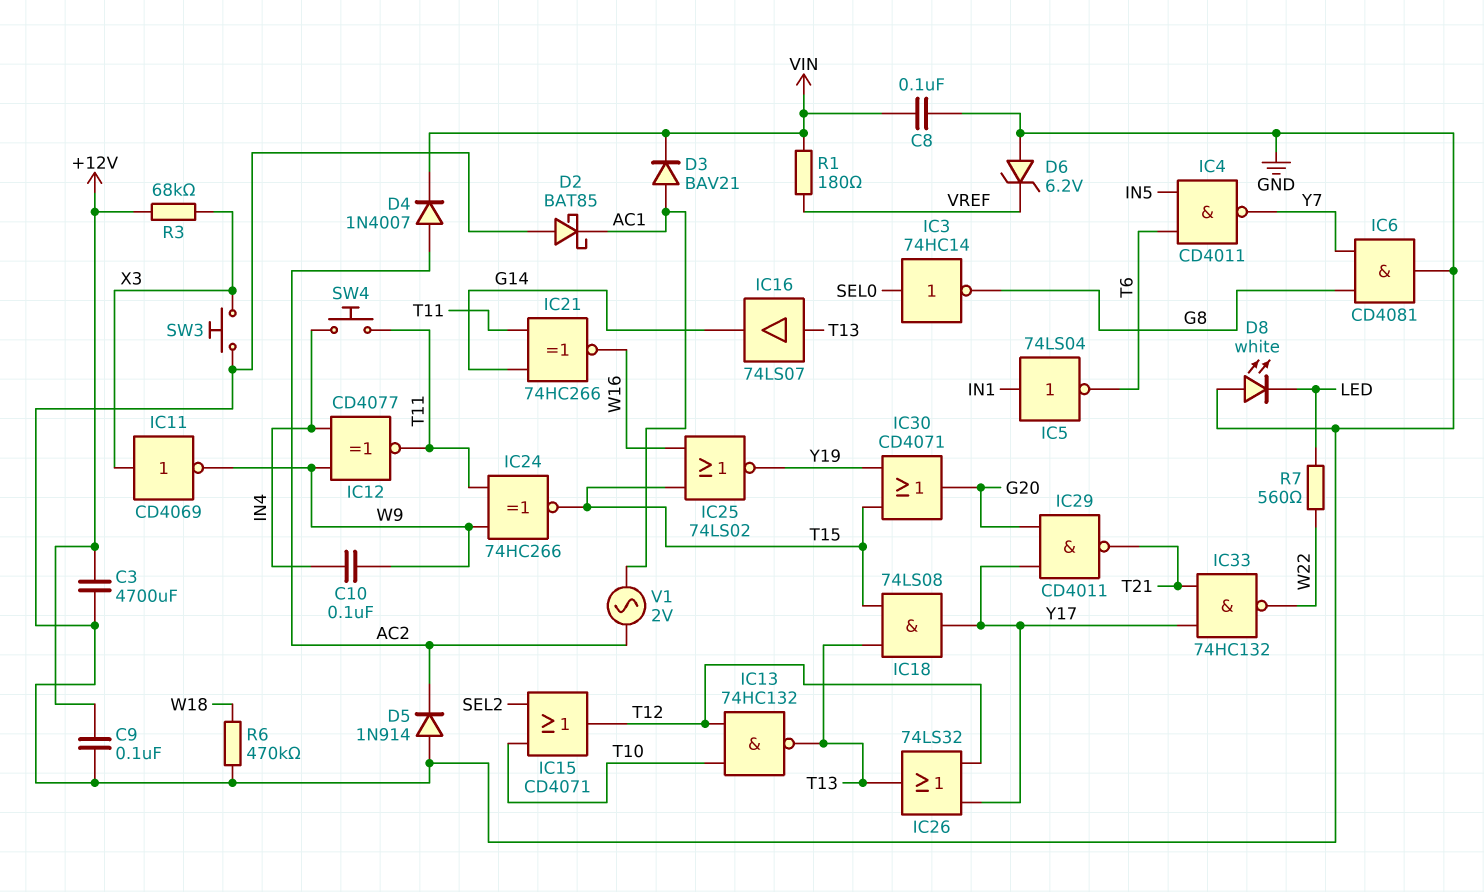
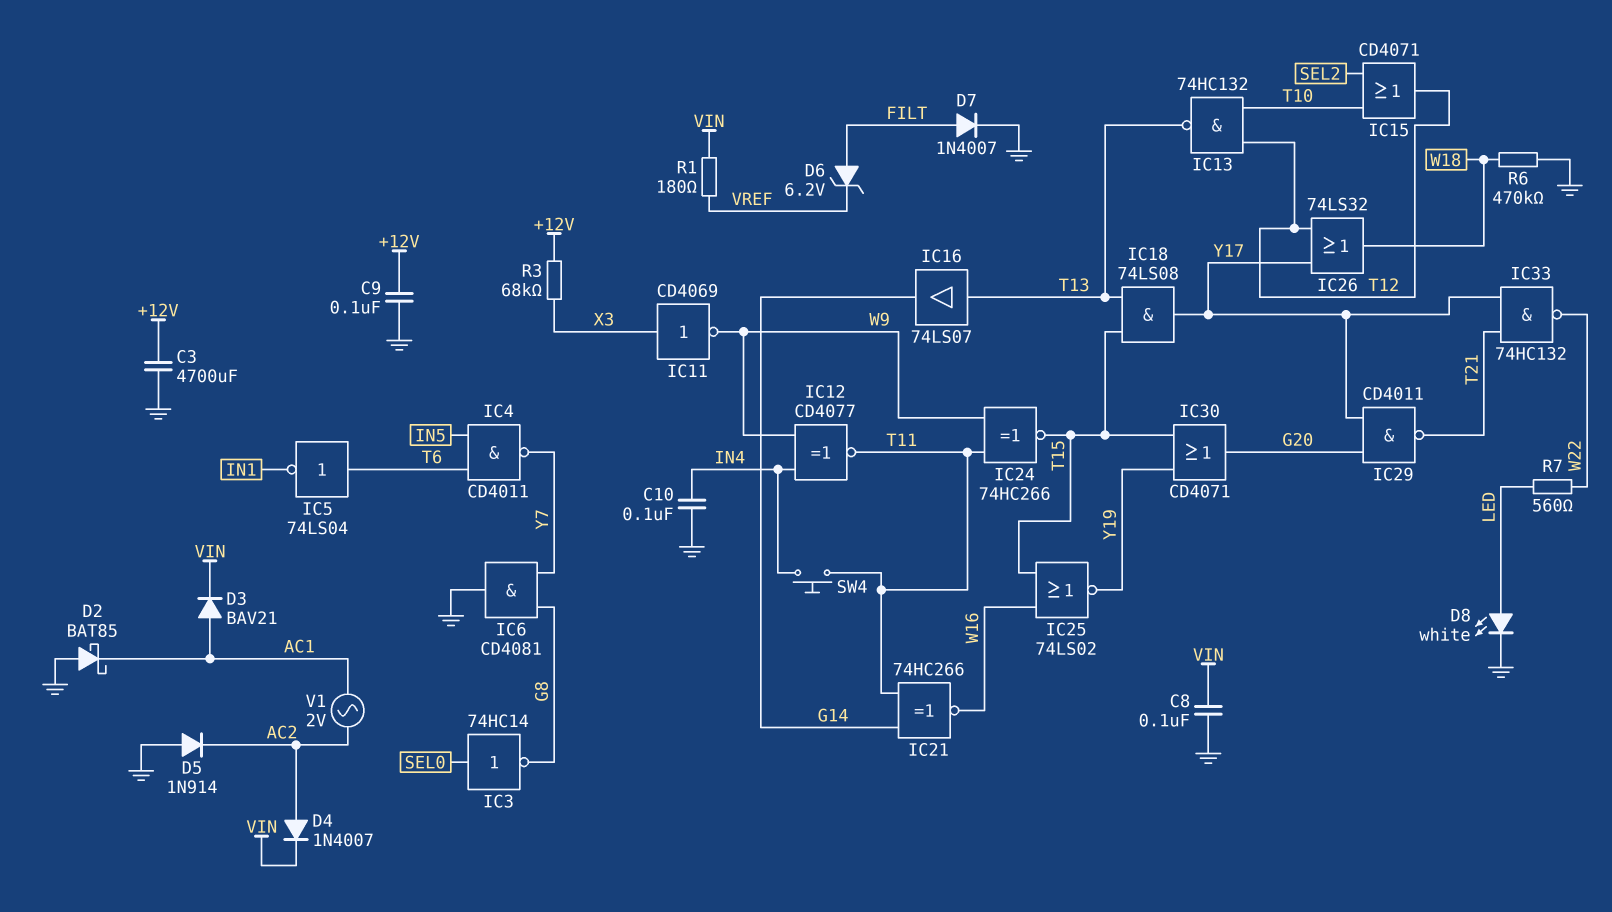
C10: 100nF (IN4, W9) -> 100nF (GND, IN4)
D6: zener 6.2V (A GND, K VREF) -> zener 6.2V (A FILT, K VREF)
D7: none -> diode 1N4007 (A FILT, K GND)
D8: LED white (A GND, K LED) -> LED white (A LED, K GND)
IC5: NOT 74LS04 (in IN1, out T6) -> NOT 74LS04 (in T6, out IN1)
IC26: OR 74LS32 (in T12, in Y17, out T13) -> OR 74LS32 (in T12, in Y17, out W18)
SW3: button (GND, X3) -> none

